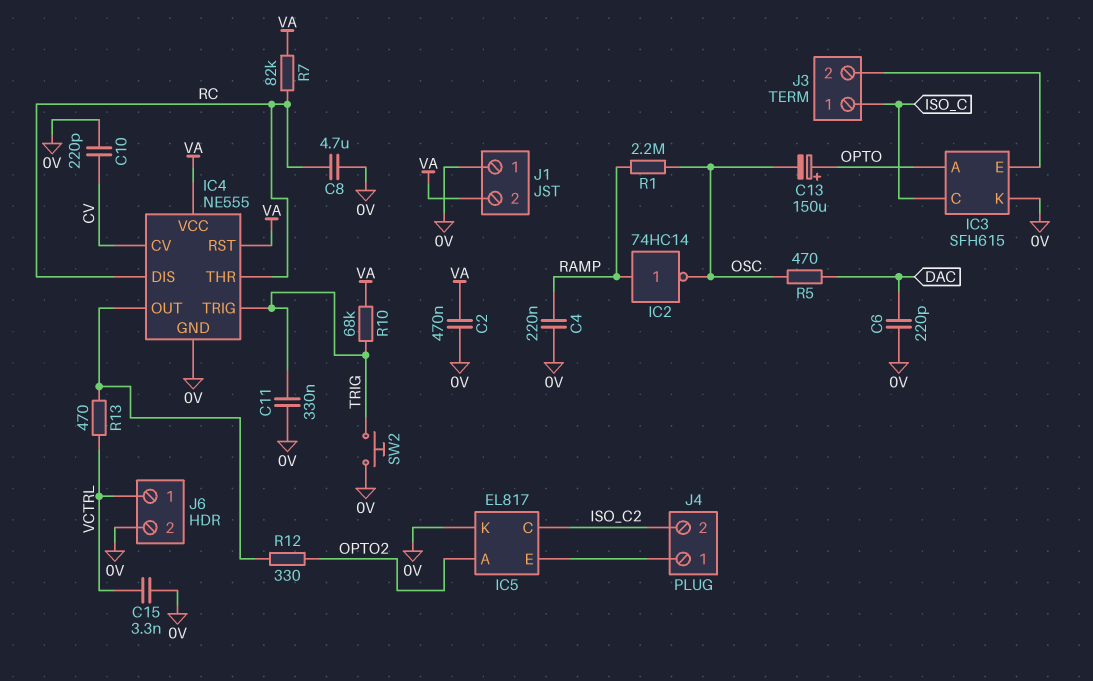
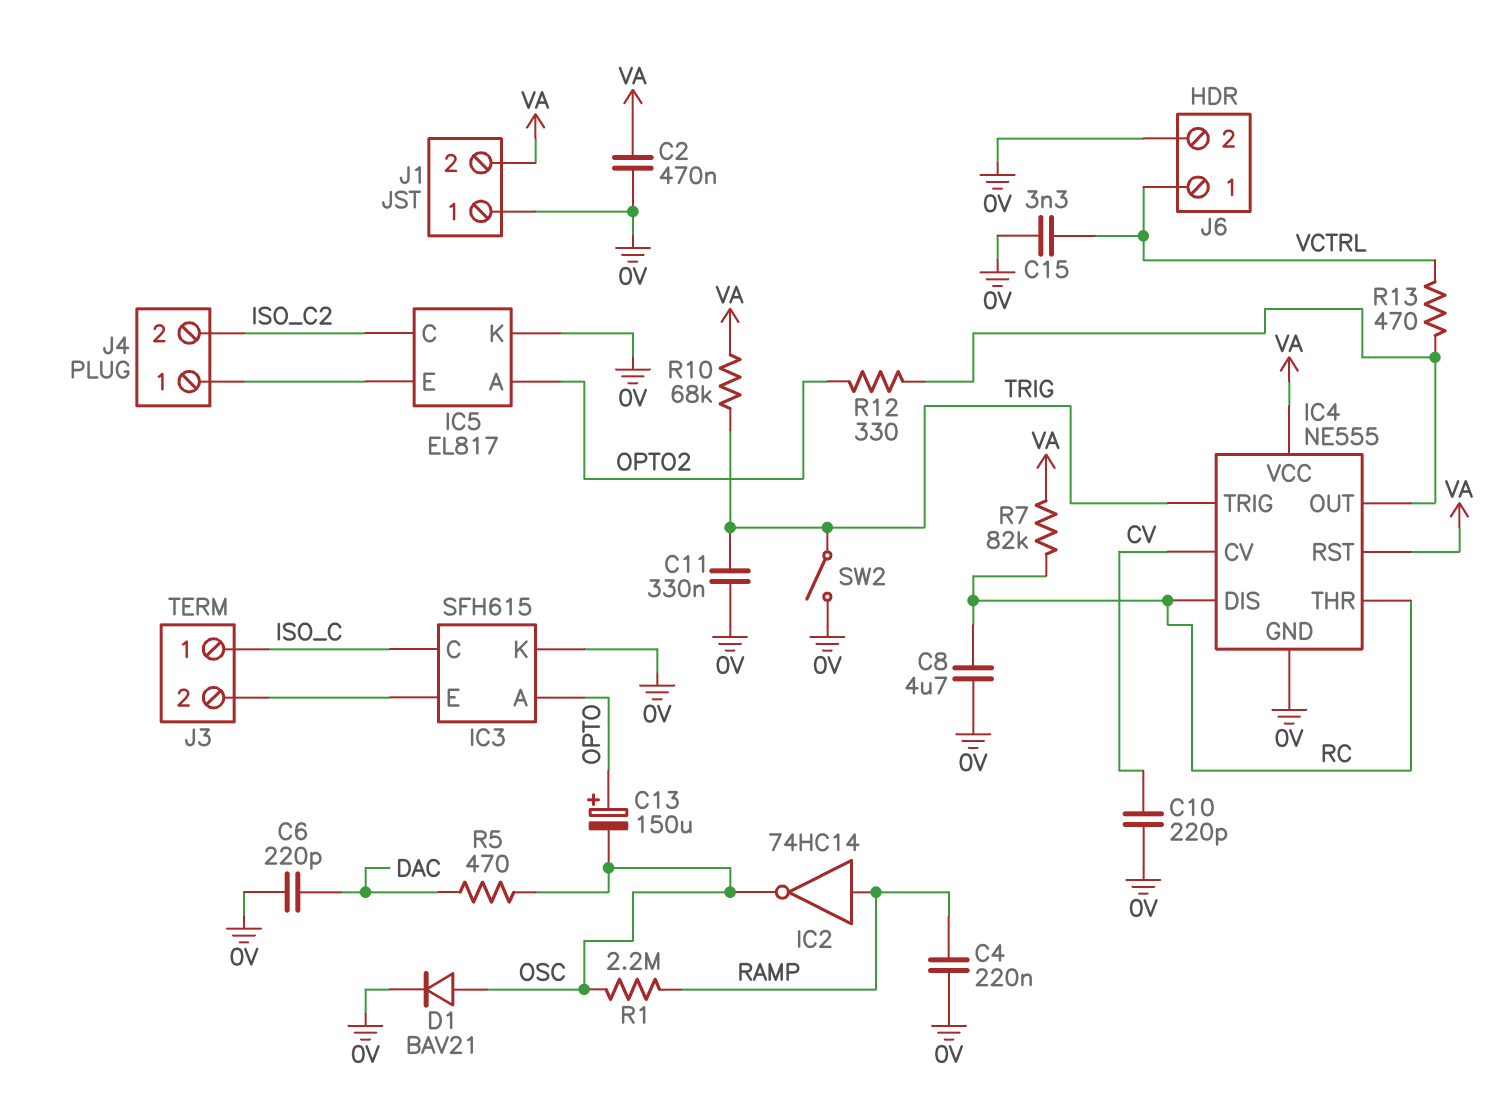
D1: none -> diode BAV21 (A OSC, K 0V)
SW2: button (0V, TRIG) -> switch (0V, TRIG)

